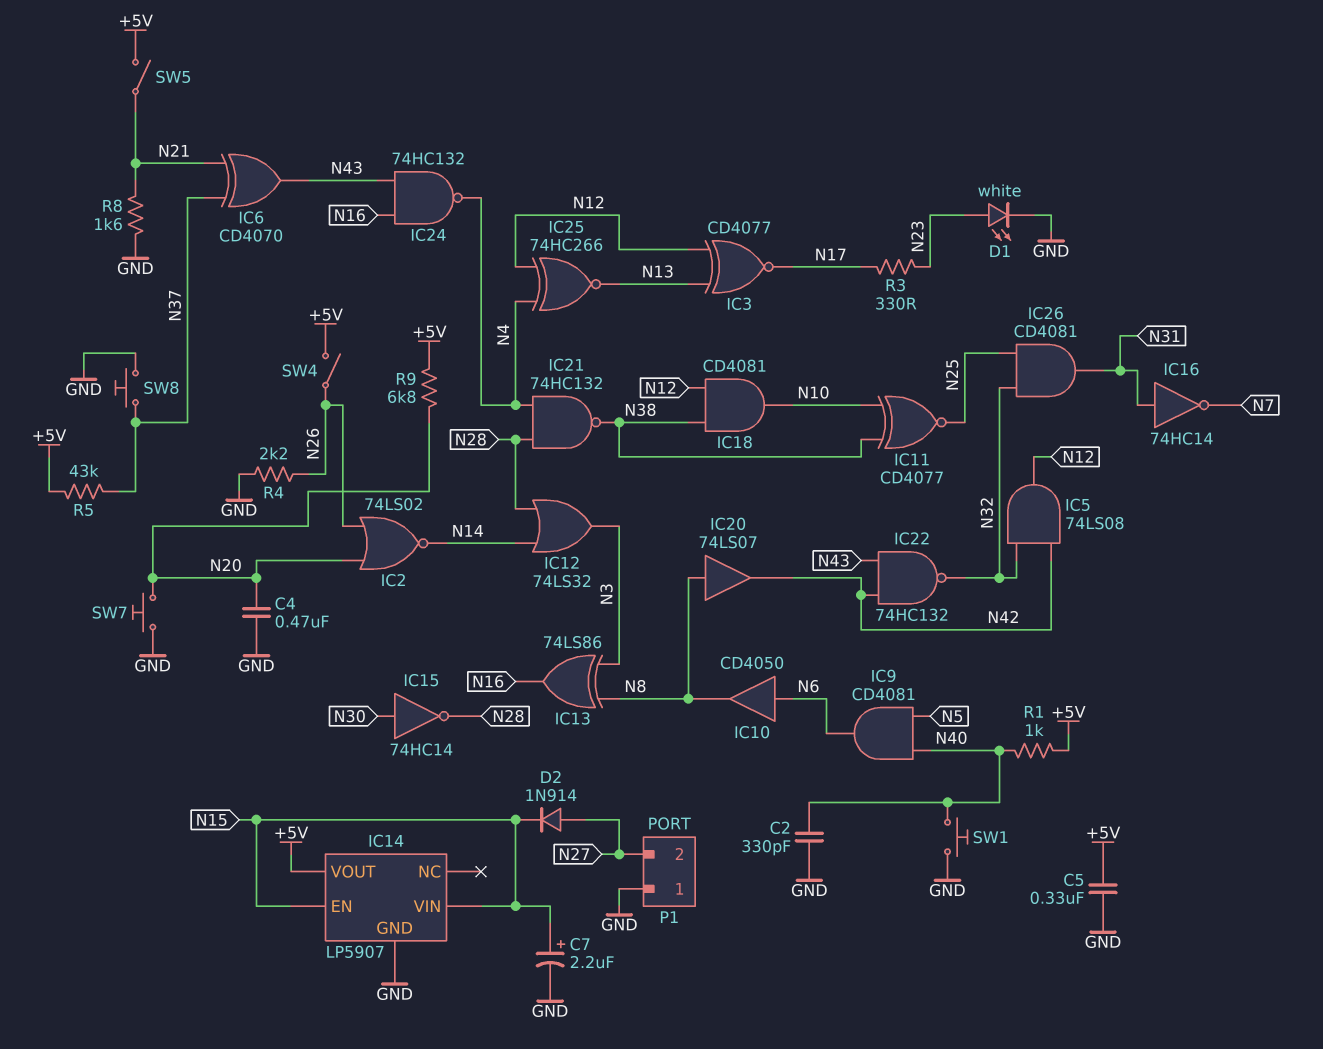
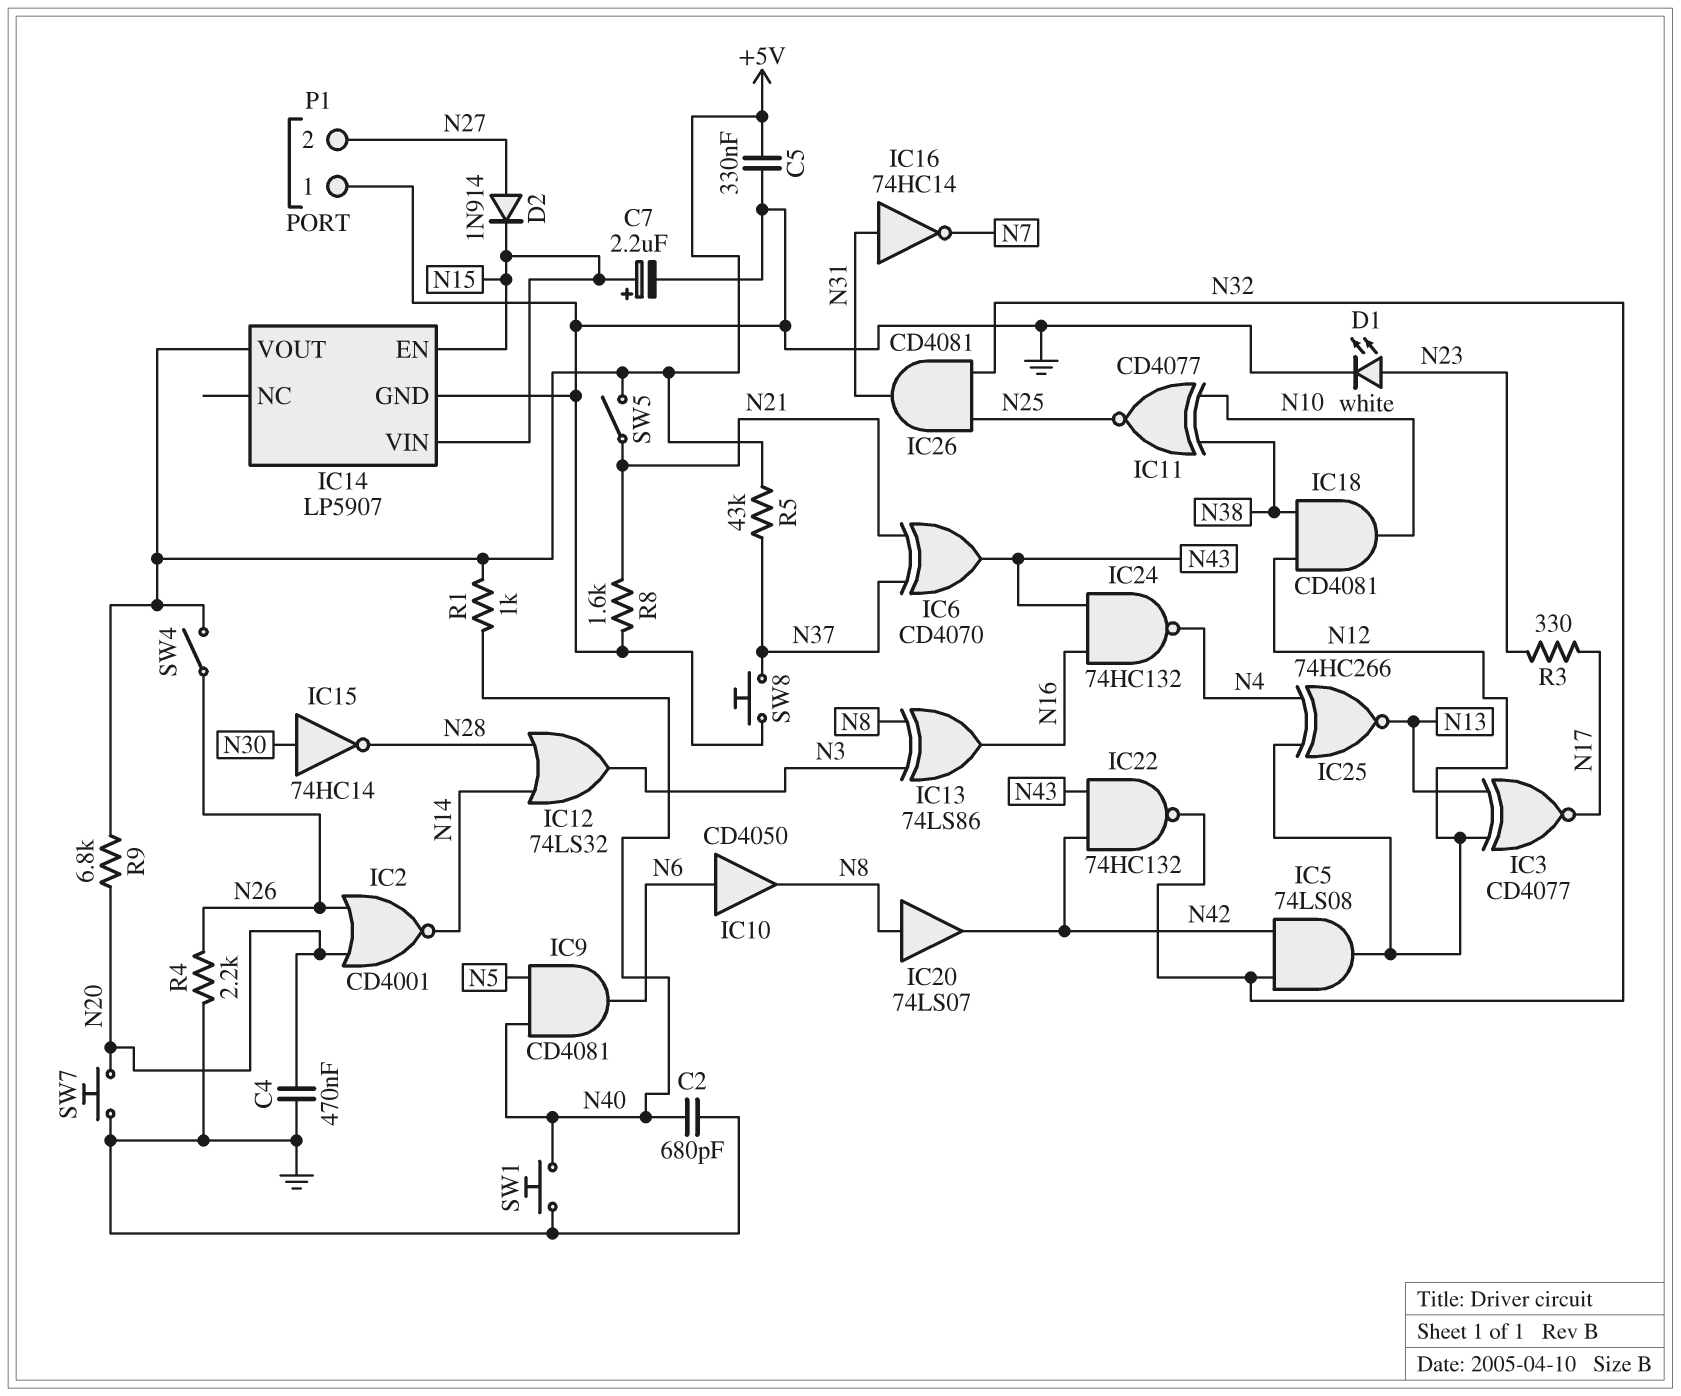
C2: 330pF (GND, N40) -> 680pF (GND, N40)
IC2: NOR 74LS02 (in N20, in N26, out N14) -> NOR CD4001 (in N20, in N26, out N14)
IC21: NAND 74HC132 (in N4, in N28, out N38) -> none

